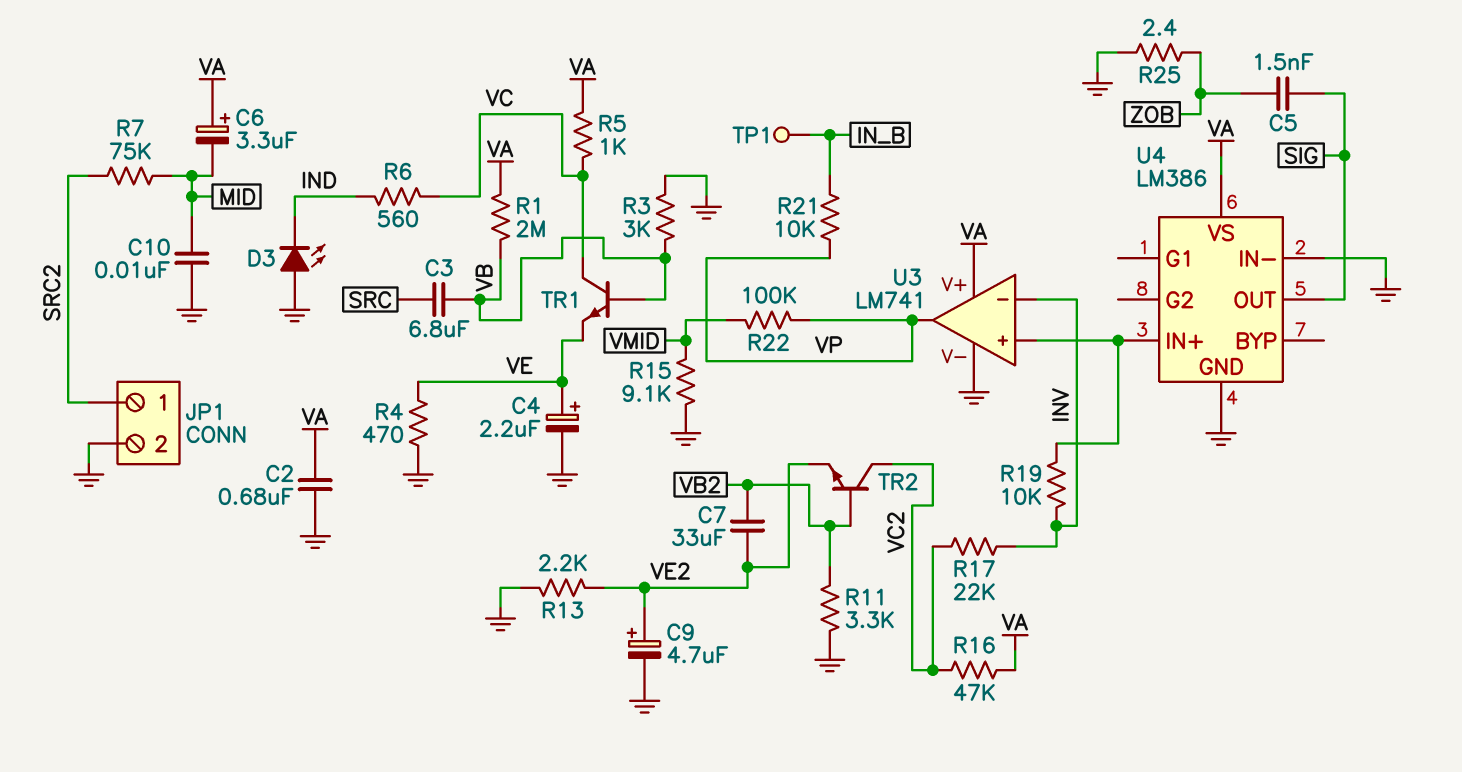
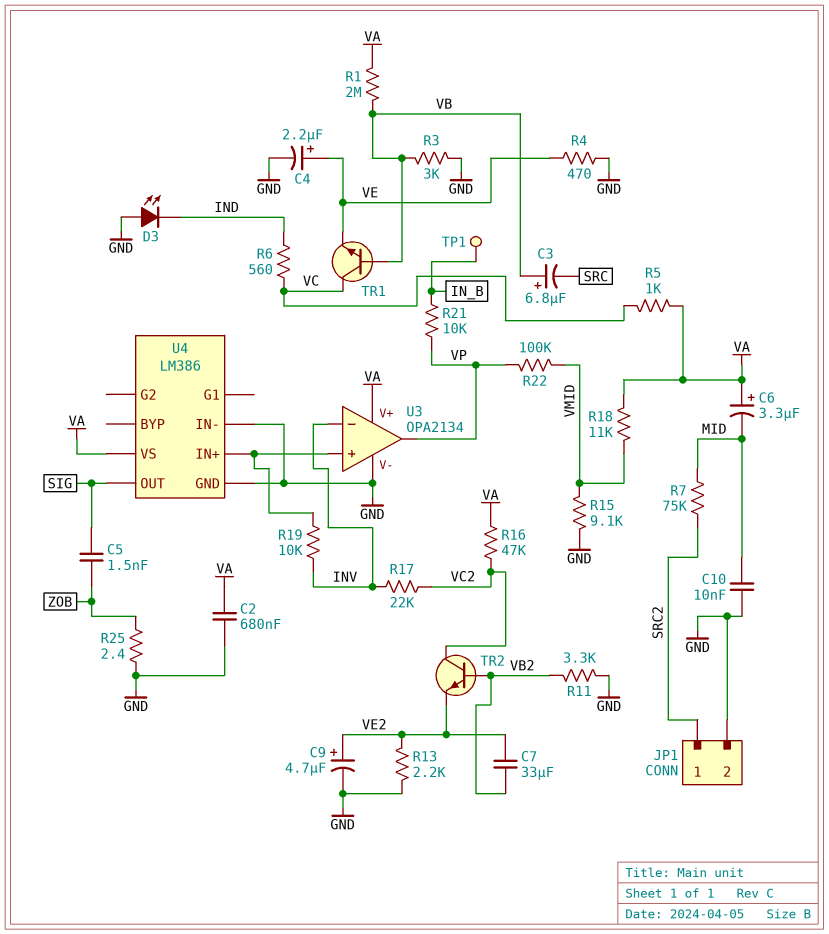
C3: 6.8uF (SRC, VB) -> 6.8uF (plus VB, minus SRC)
R18: none -> 11k (VA, VMID)
U3: LM741 -> OPA2134

